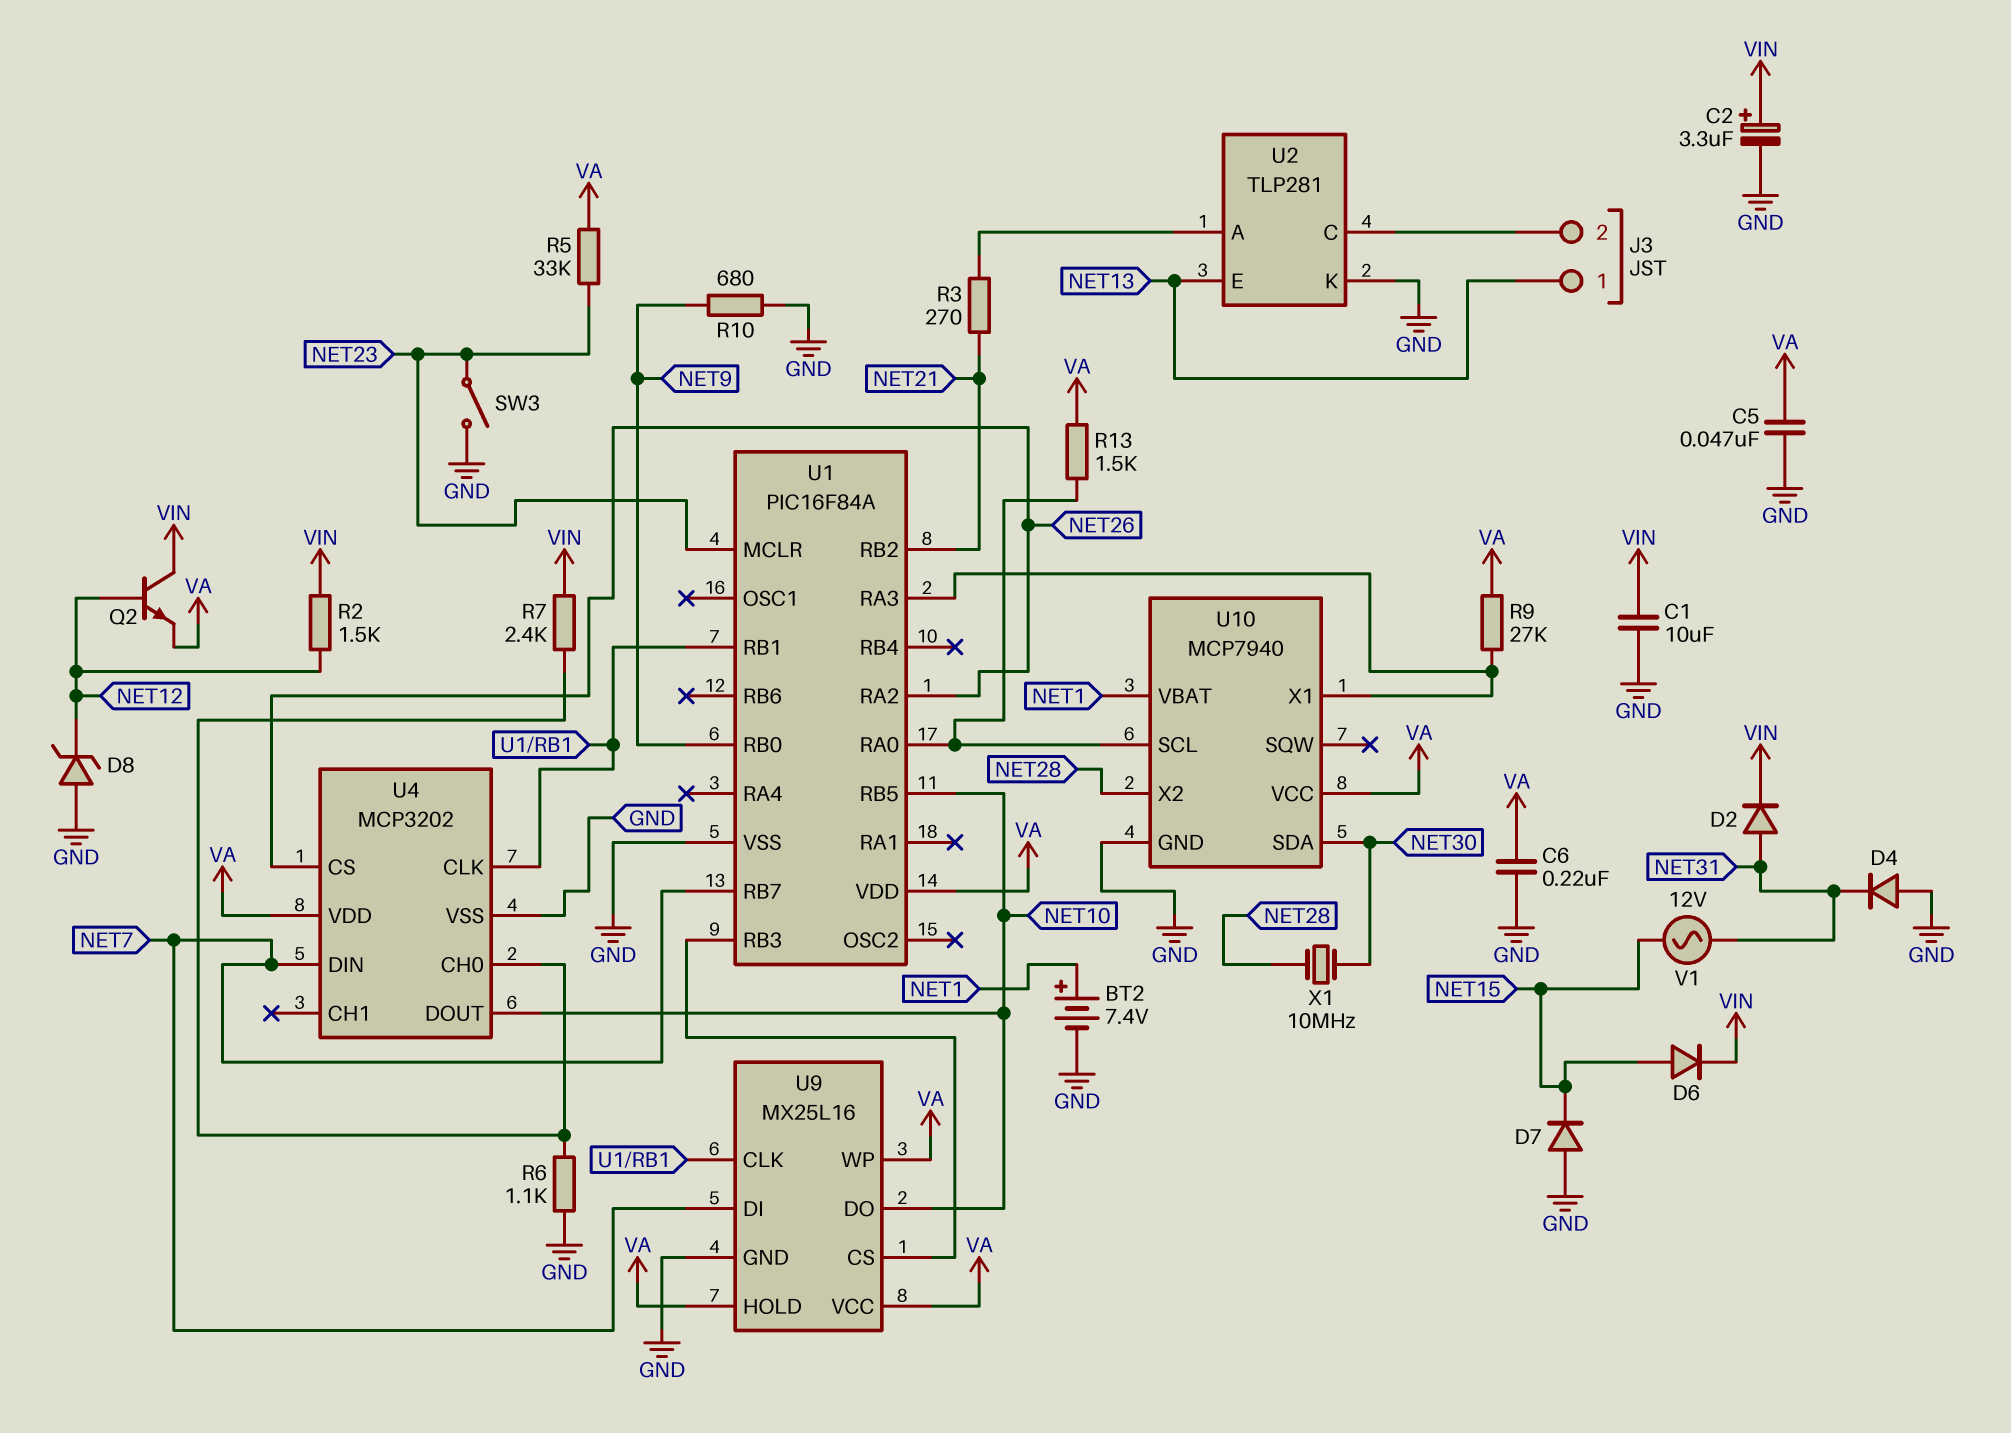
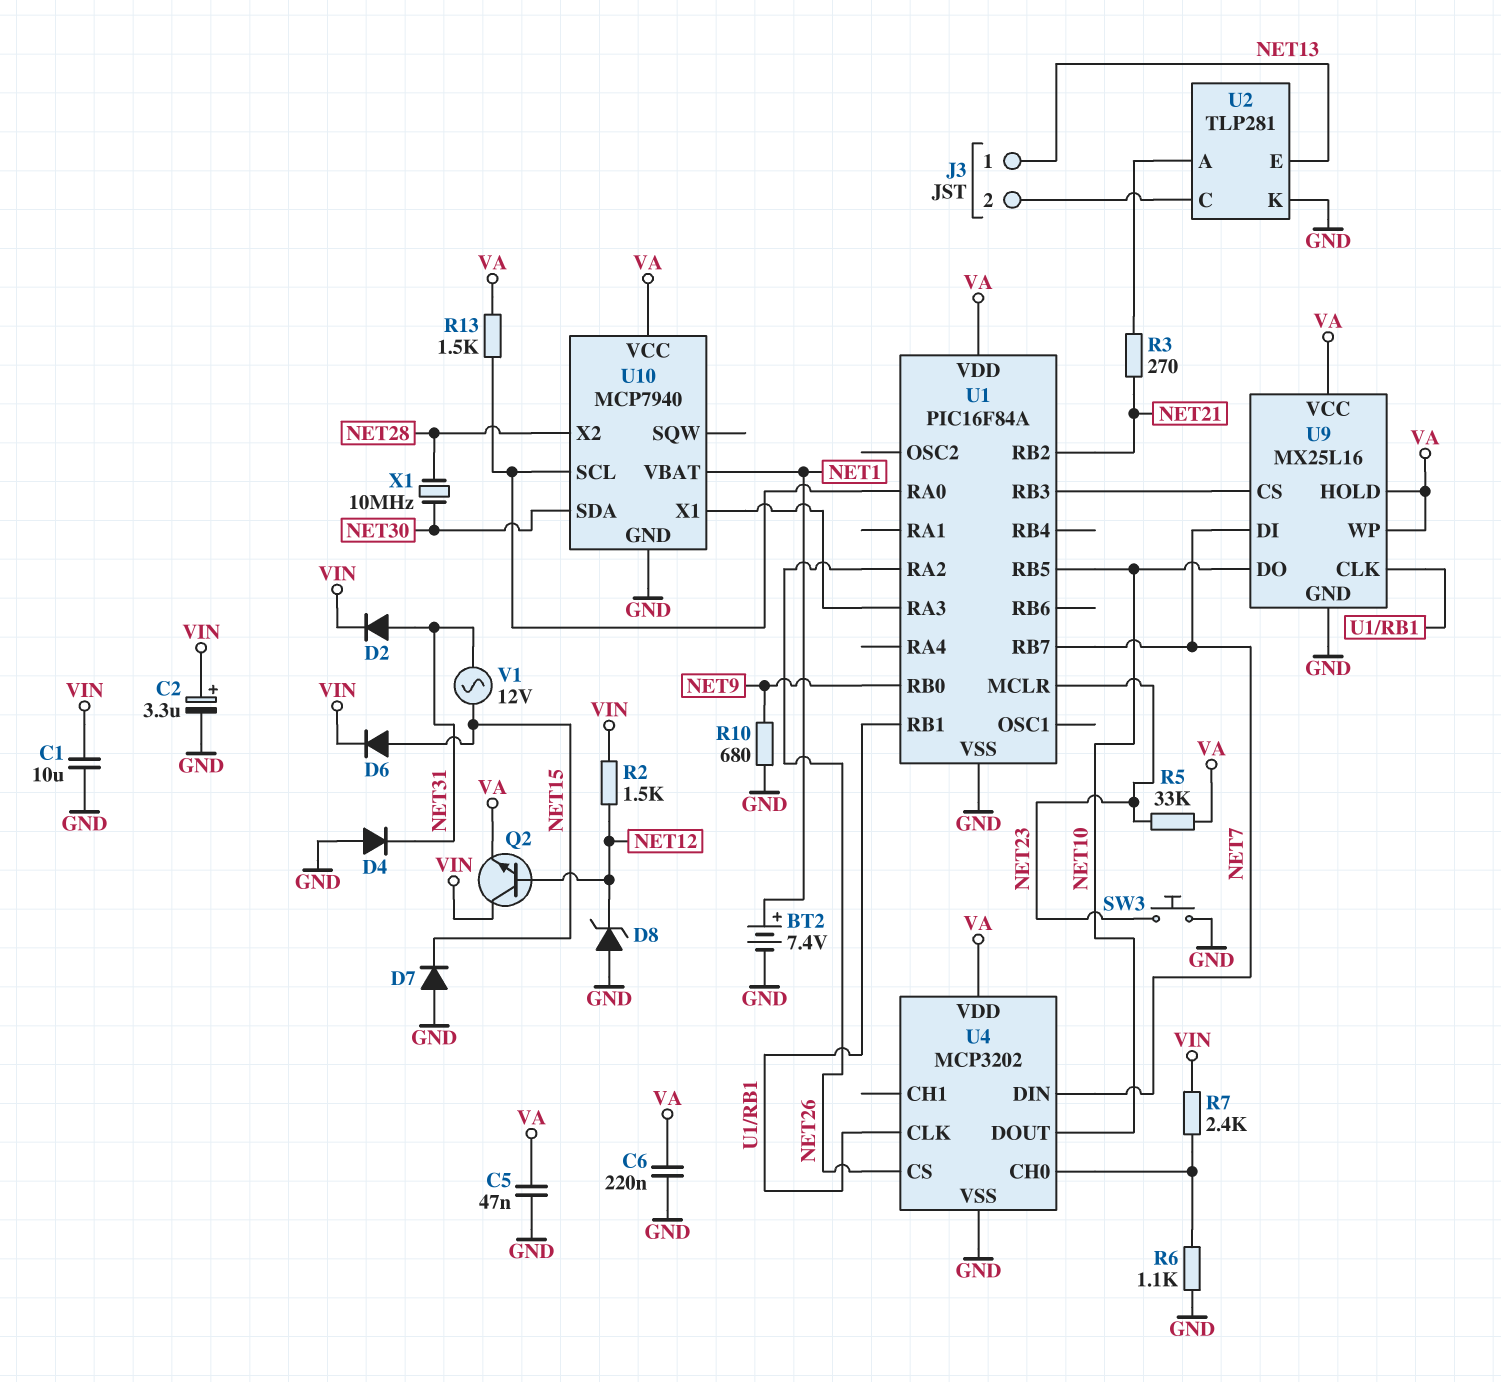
R9: 27k (U1/RA3, VA) -> none
SW3: switch (GND, NET23) -> button (GND, NET23)

